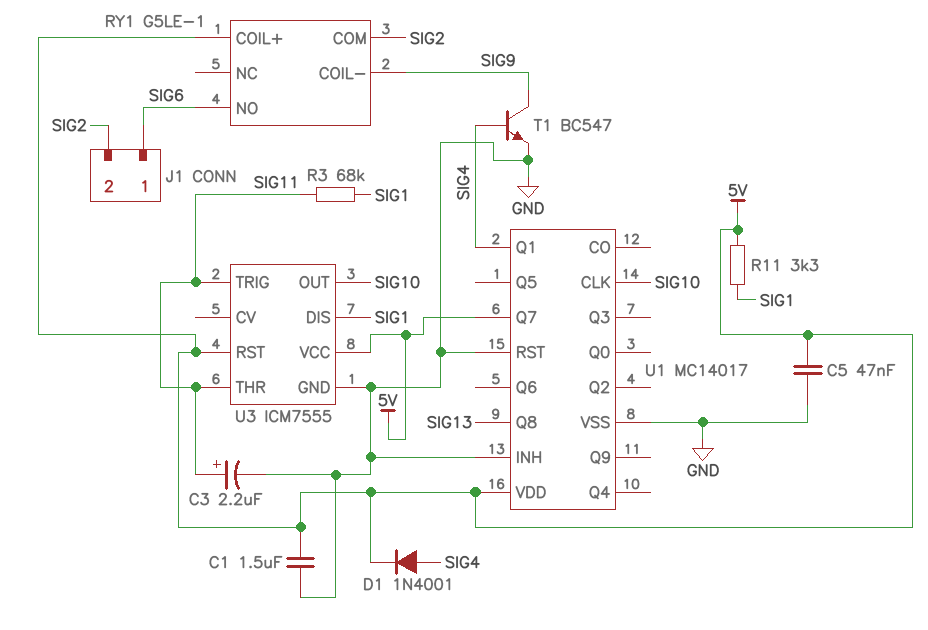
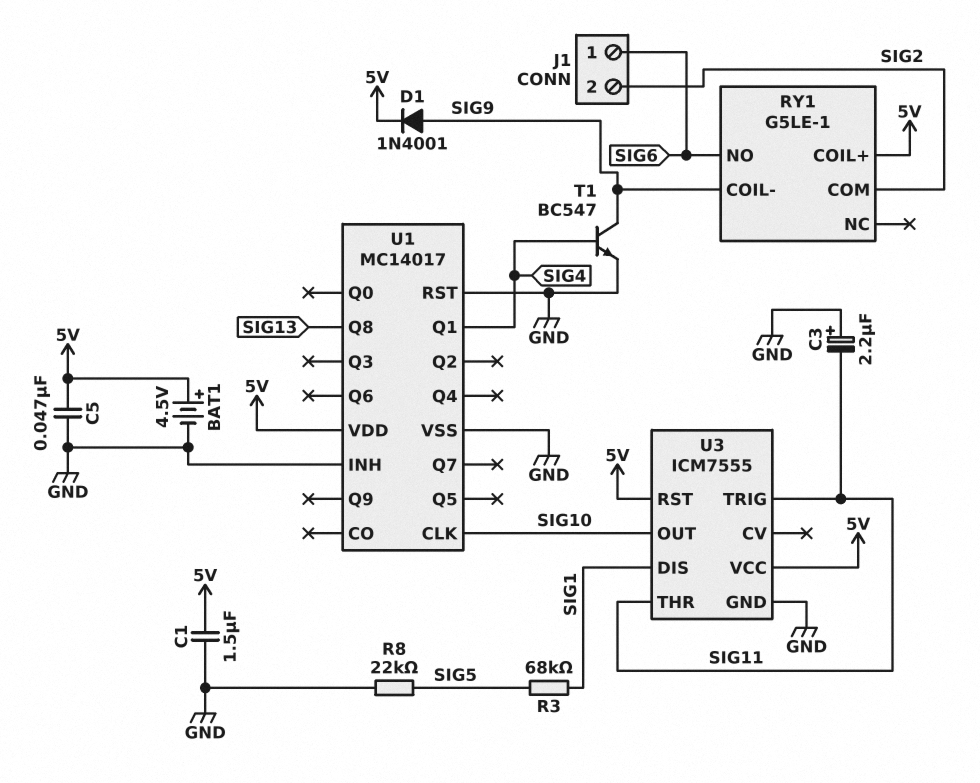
BAT1: none -> 4.5V (plus 5V, minus GND)
C3: 2.2uF (plus SIG11, minus GND) -> 2.2uF (plus GND, minus SIG11)
D1: diode 1N4001 (A SIG4, K 5V) -> diode 1N4001 (A SIG9, K 5V)
R3: 68k (SIG1, SIG11) -> 68k (SIG1, SIG5)
R8: none -> 22k (GND, SIG5)
R11: 3.3k (5V, SIG1) -> none
U1 pin Q7: 5V -> none

